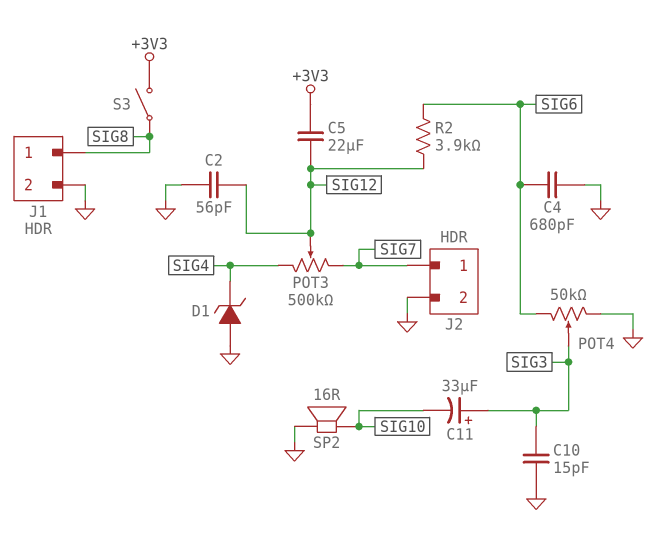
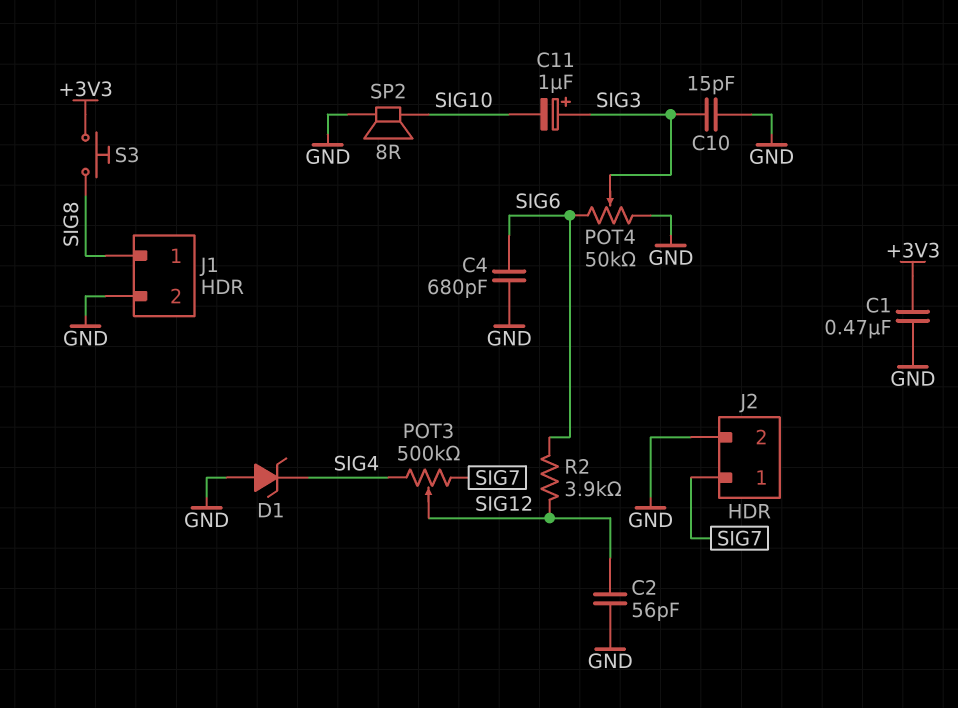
C1: none -> 470nF (+3V3, GND)
C5: 22uF (+3V3, SIG12) -> none
C11: 33uF (plus SIG3, minus SIG10) -> 1uF (plus SIG3, minus SIG10)
S3: switch (+3V3, SIG8) -> button (+3V3, SIG8)
SP2: speaker 16R (GND, SIG10) -> speaker 8R (GND, SIG10)

